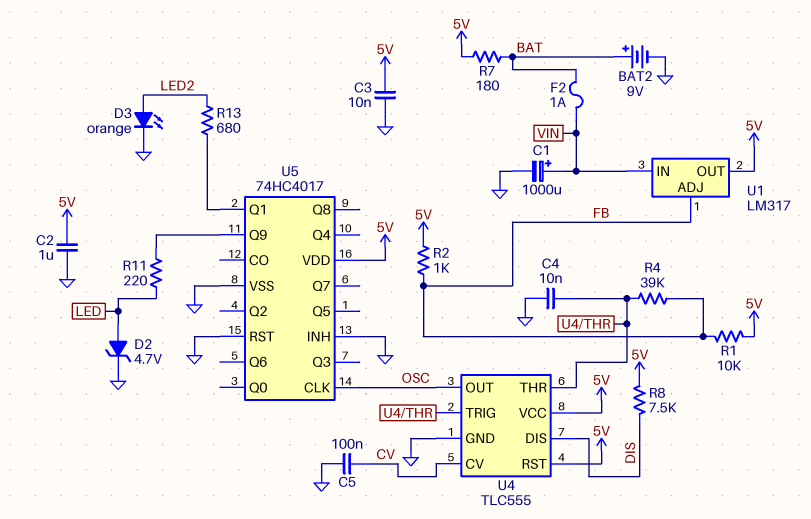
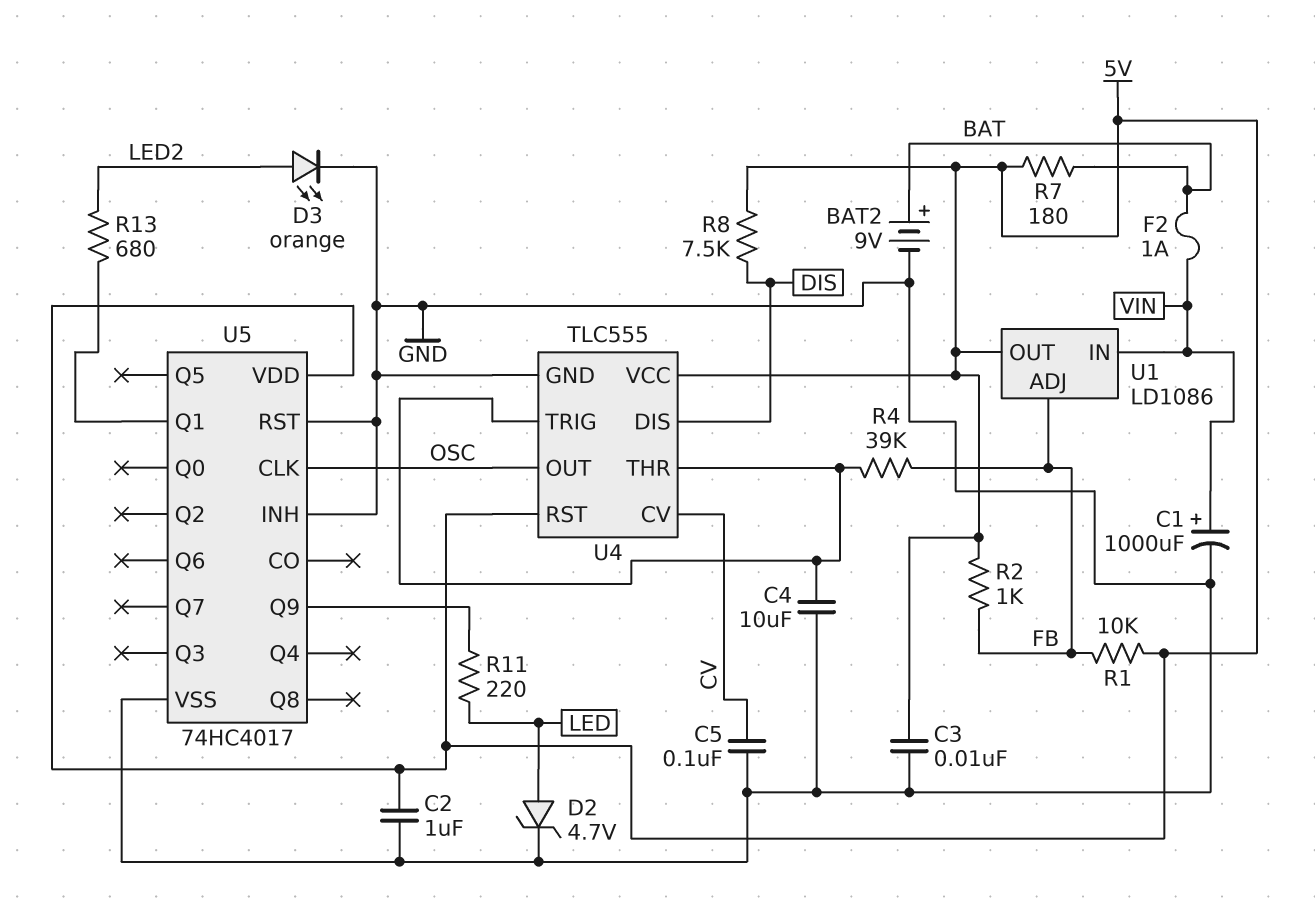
C4: 10nF (GND, U4/THR) -> 10uF (GND, U4/THR)
U1: LM317 -> LD1086

